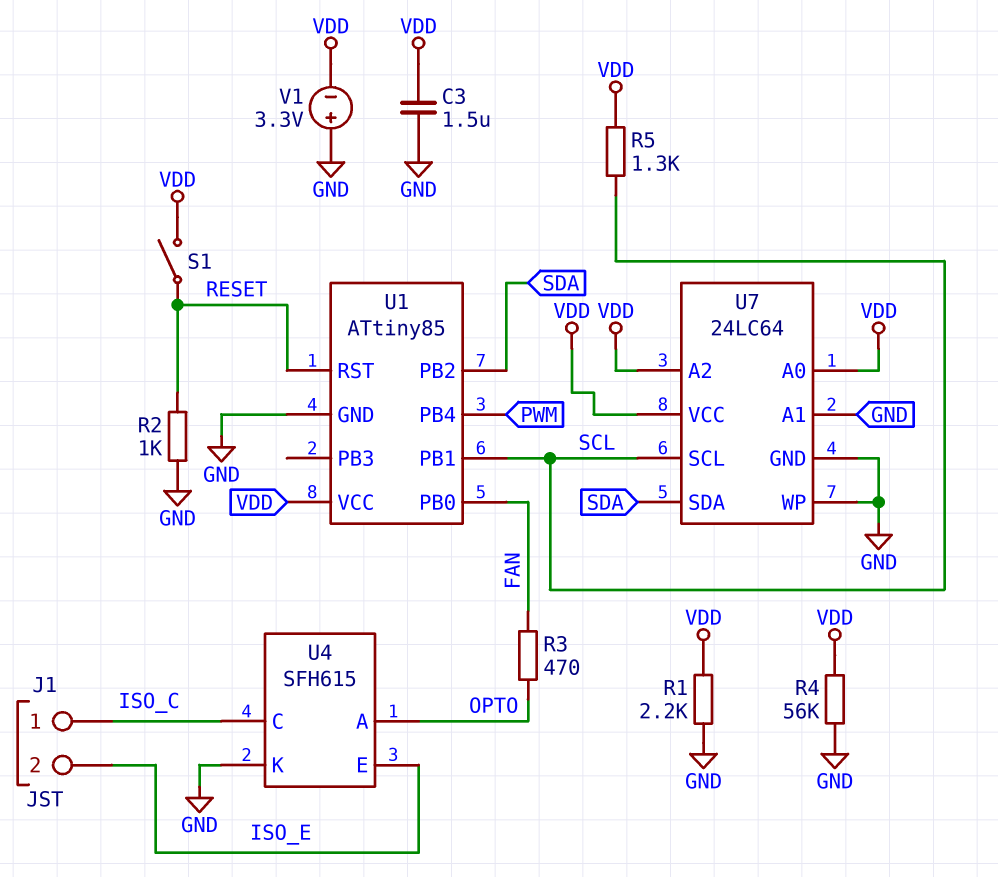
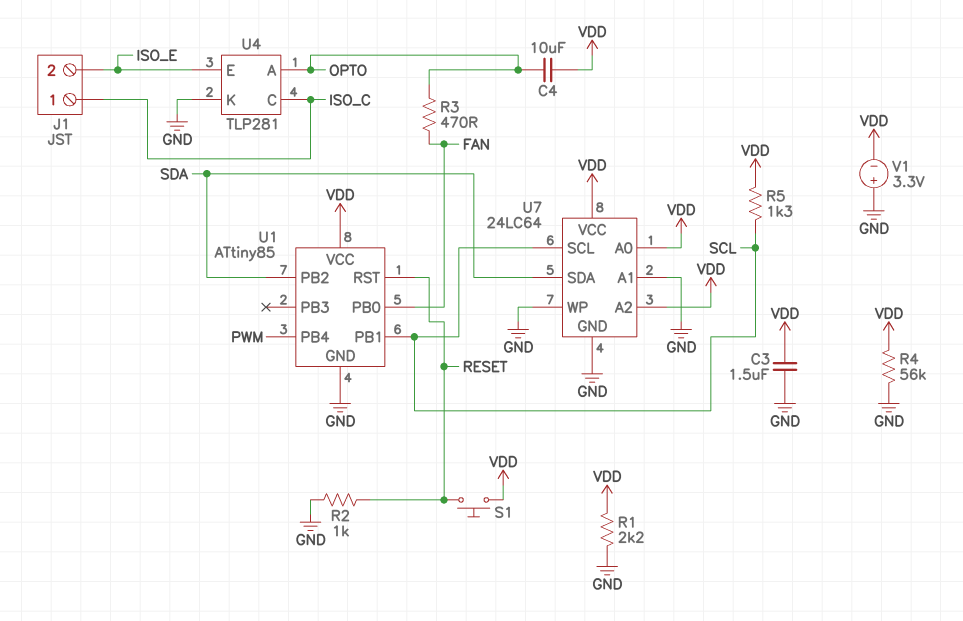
C4: none -> 10uF (OPTO, VDD)
S1: switch (RESET, VDD) -> button (RESET, VDD)
U4: SFH615 -> TLP281

